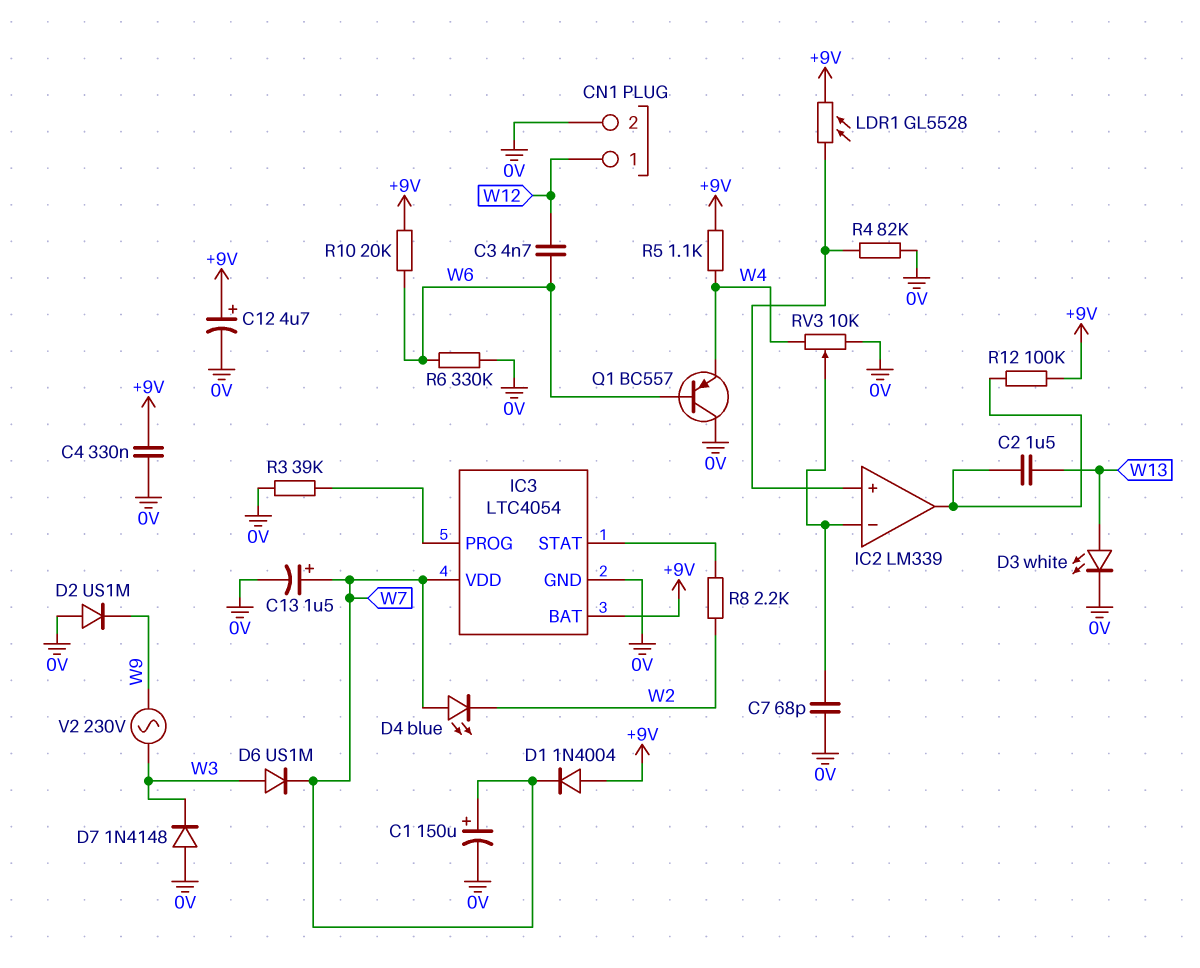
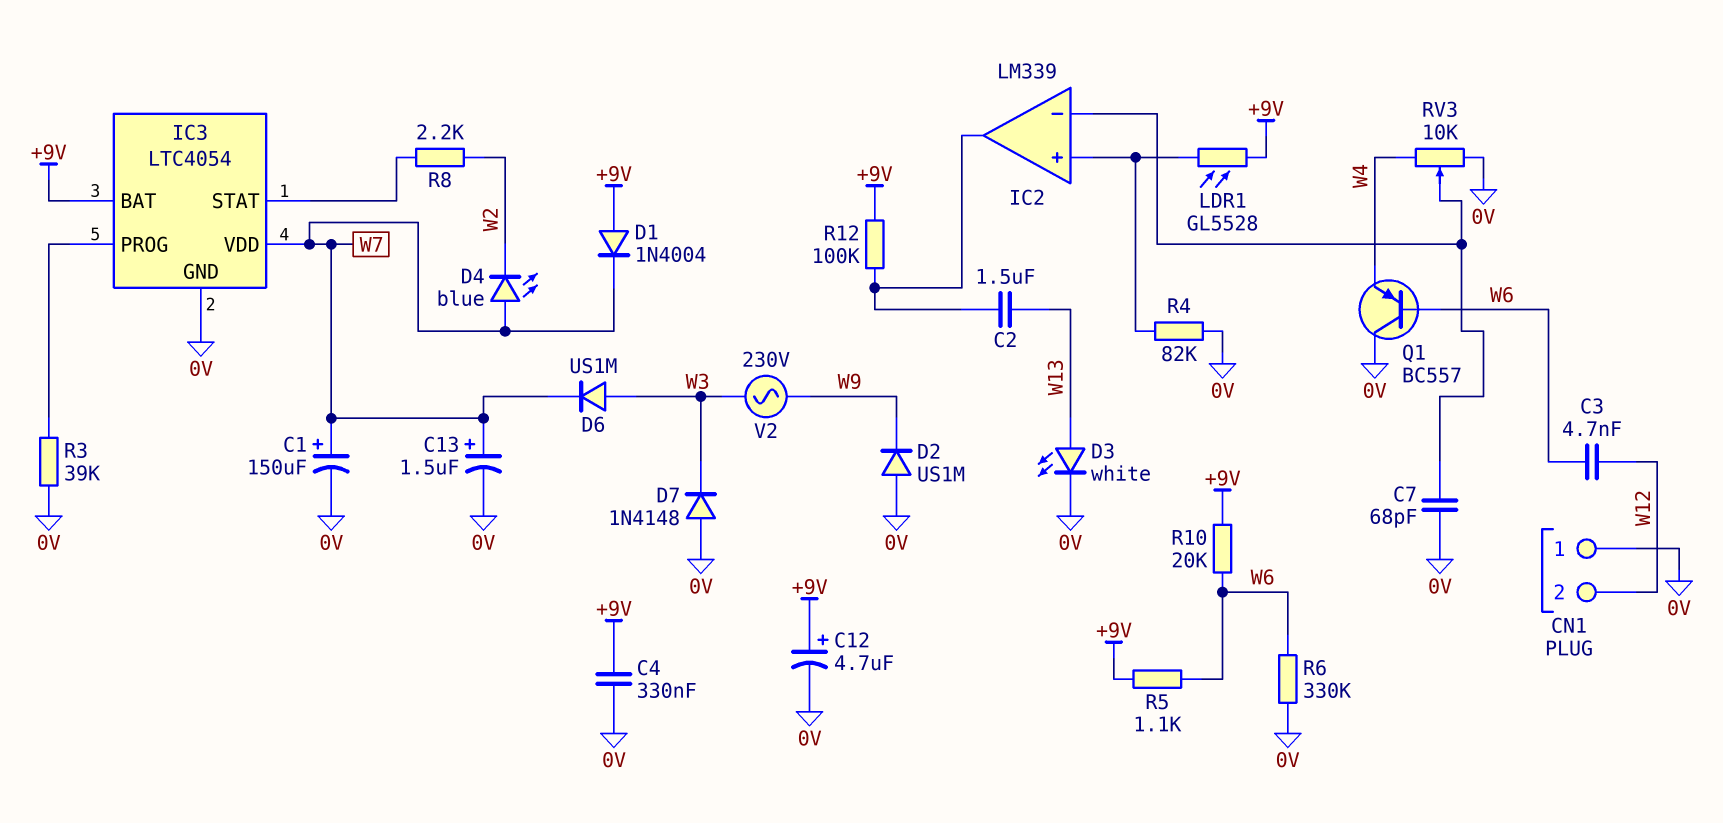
CN1 pin 1: W12 -> 0V
CN1 pin 2: 0V -> W12
R5: 1.1k (+9V, W4) -> 1.1k (+9V, W6)

